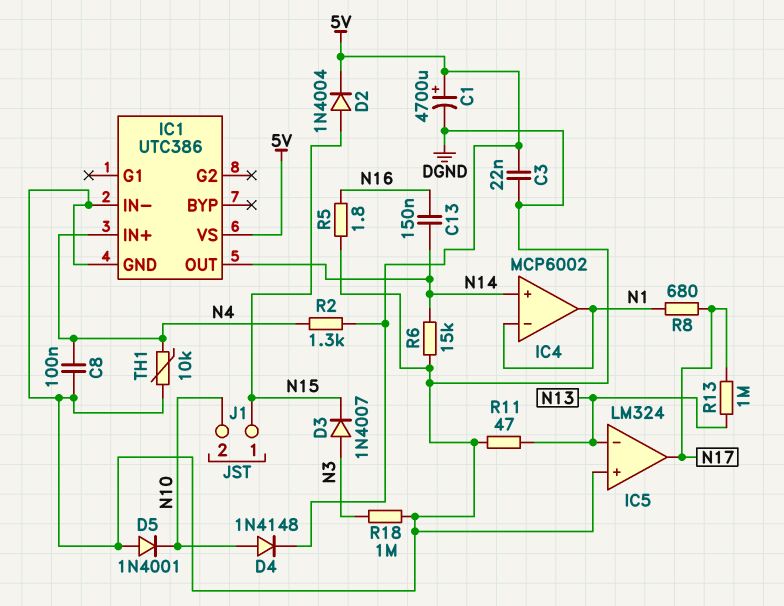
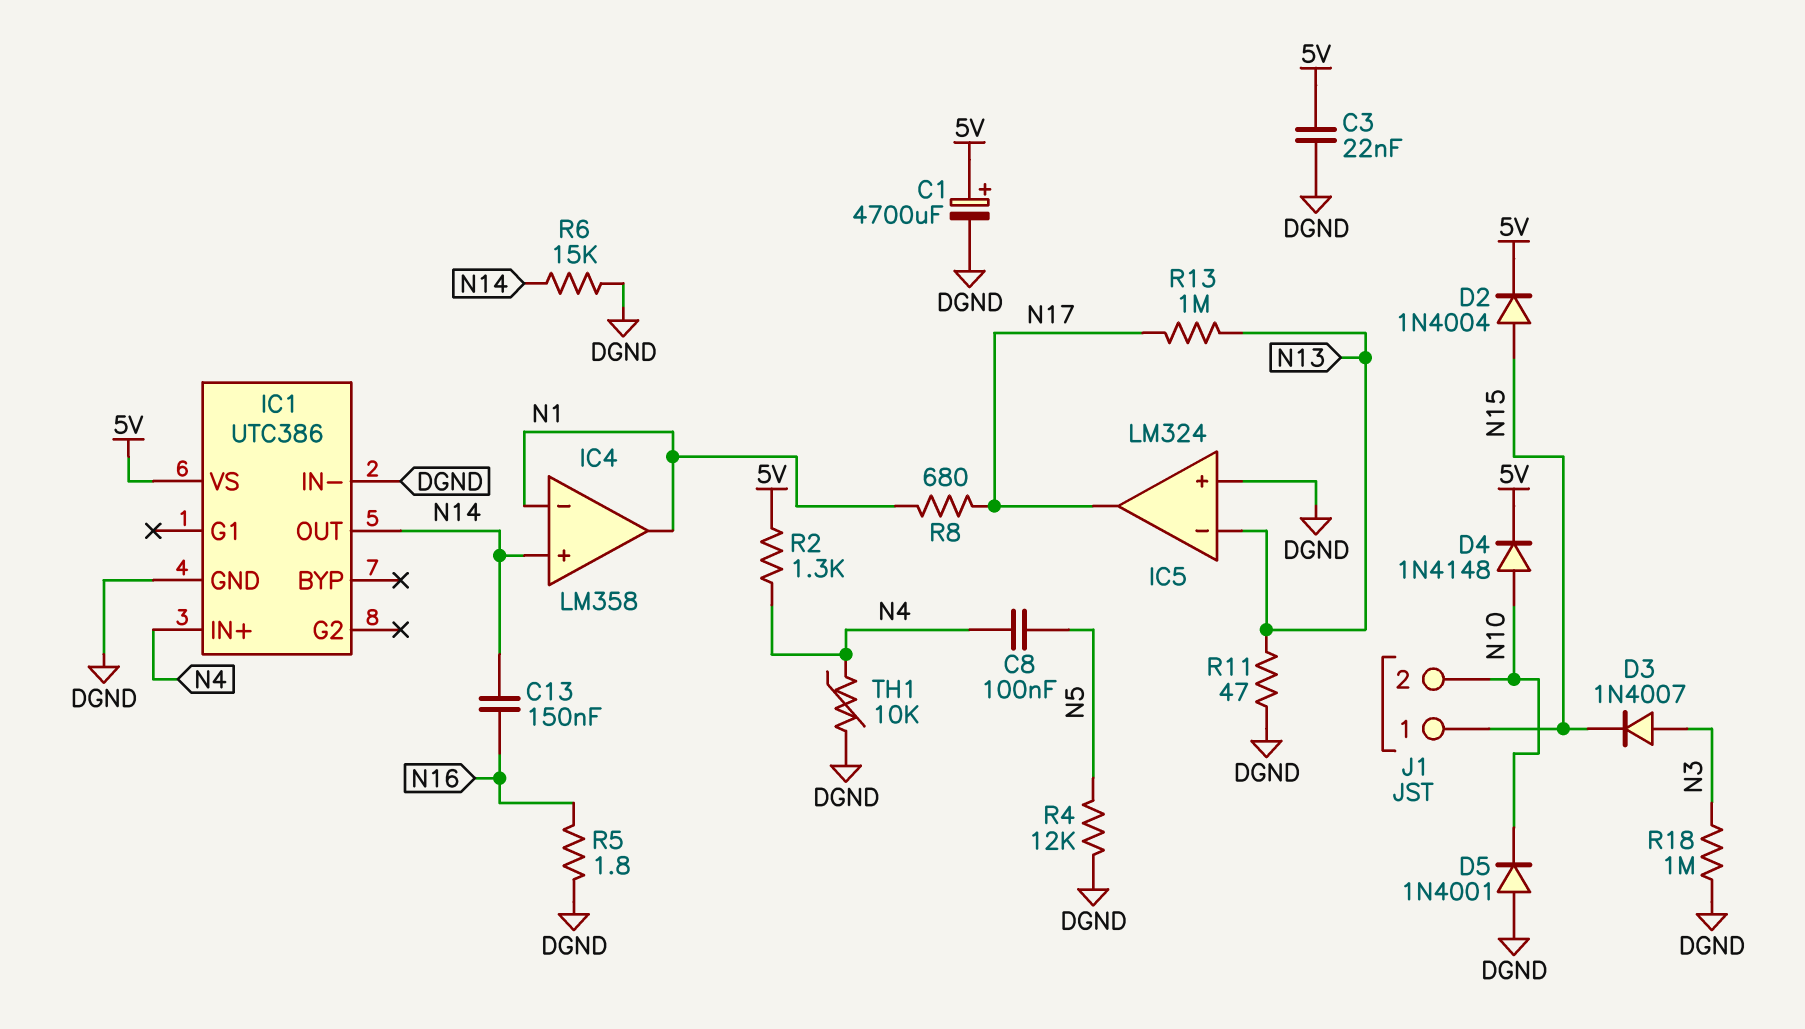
C8: 100nF (DGND, N4) -> 100nF (N4, N5)
IC4: MCP6002 -> LM358
R4: none -> 12k (DGND, N5)

